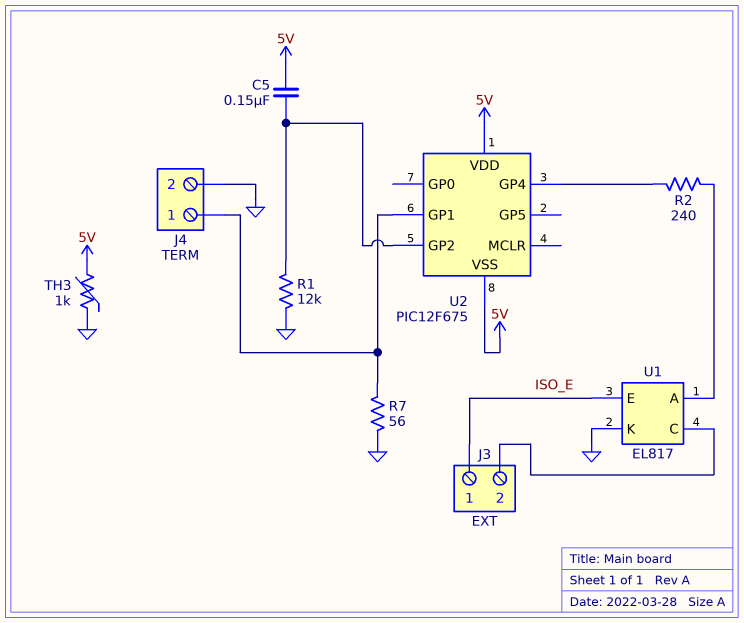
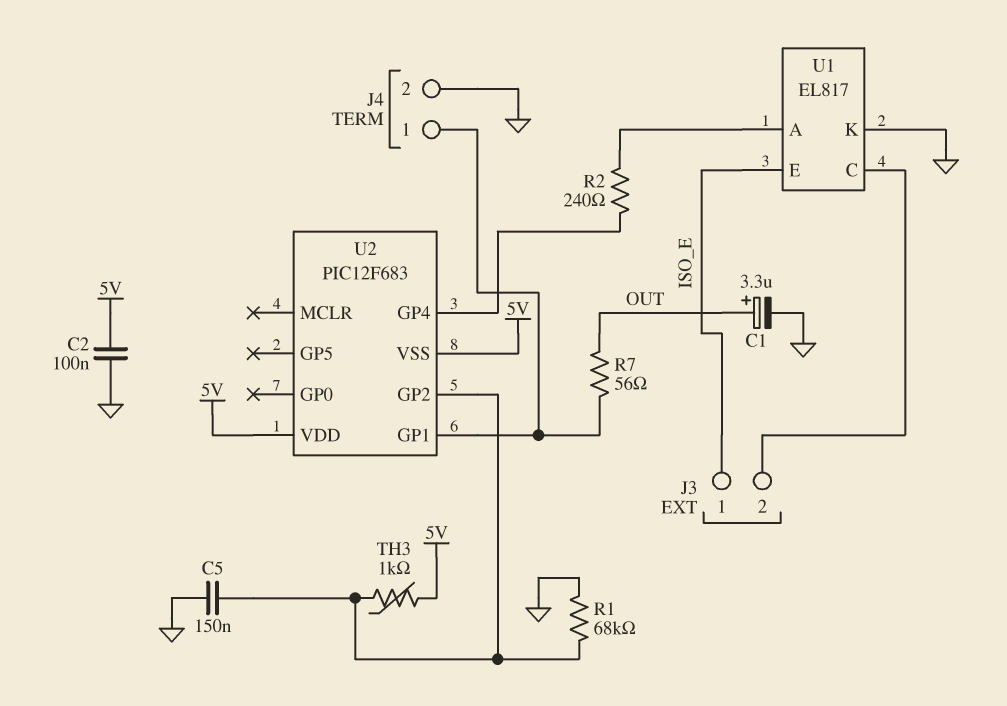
C1: none -> 3.3uF (plus OUT, minus GND)
C2: none -> 100nF (5V, GND)
C5: 150nF (5V, U2/GP2) -> 150nF (GND, U2/GP2)
R1: 12k (GND, U2/GP2) -> 68k (GND, U2/GP2)
R7: 56 (GND, J4/1) -> 56 (J4/1, OUT)
TH3: 1k (5V, GND) -> 1k (5V, U2/GP2)
U2: PIC12F675 -> PIC12F683

